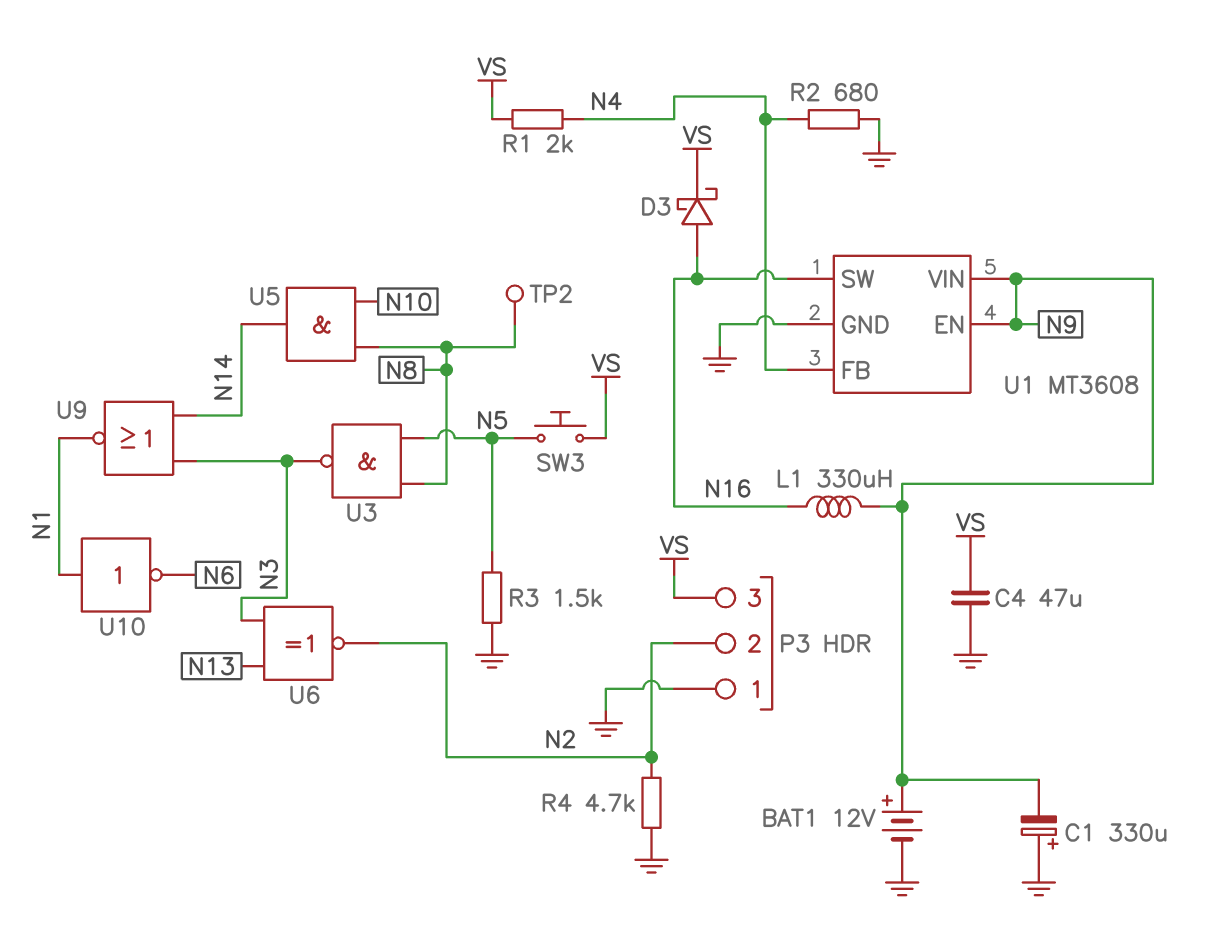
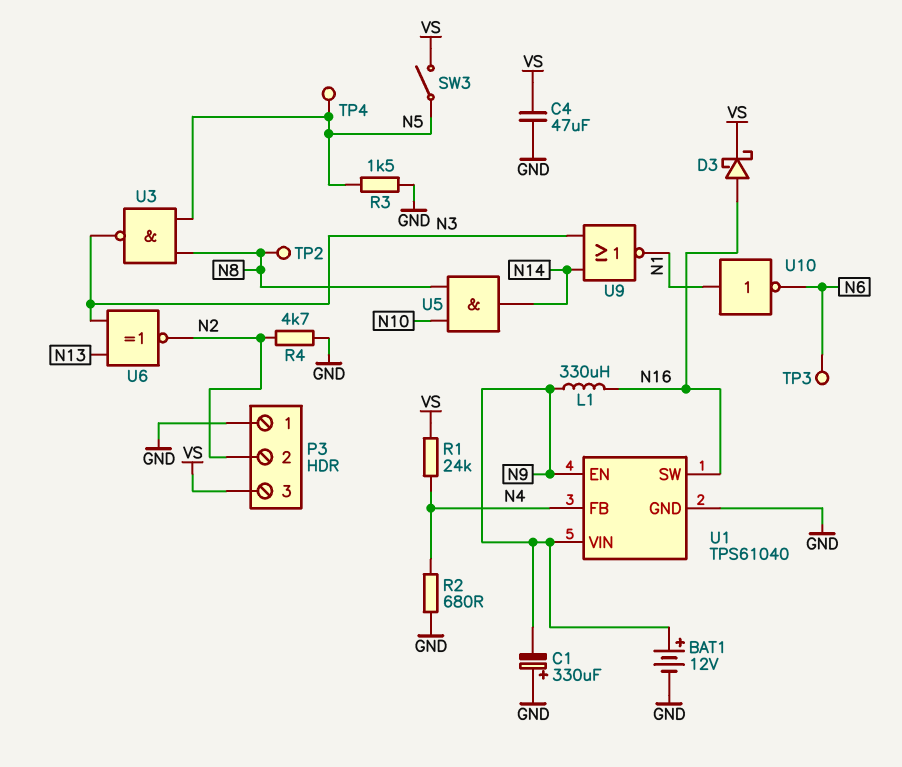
R1: 2k (N4, VS) -> 24k (N4, VS)
SW3: button (N5, VS) -> switch (N5, VS)
TP3: none -> test point (N6)
TP4: none -> test point (N5)
U1: MT3608 -> TPS61040

